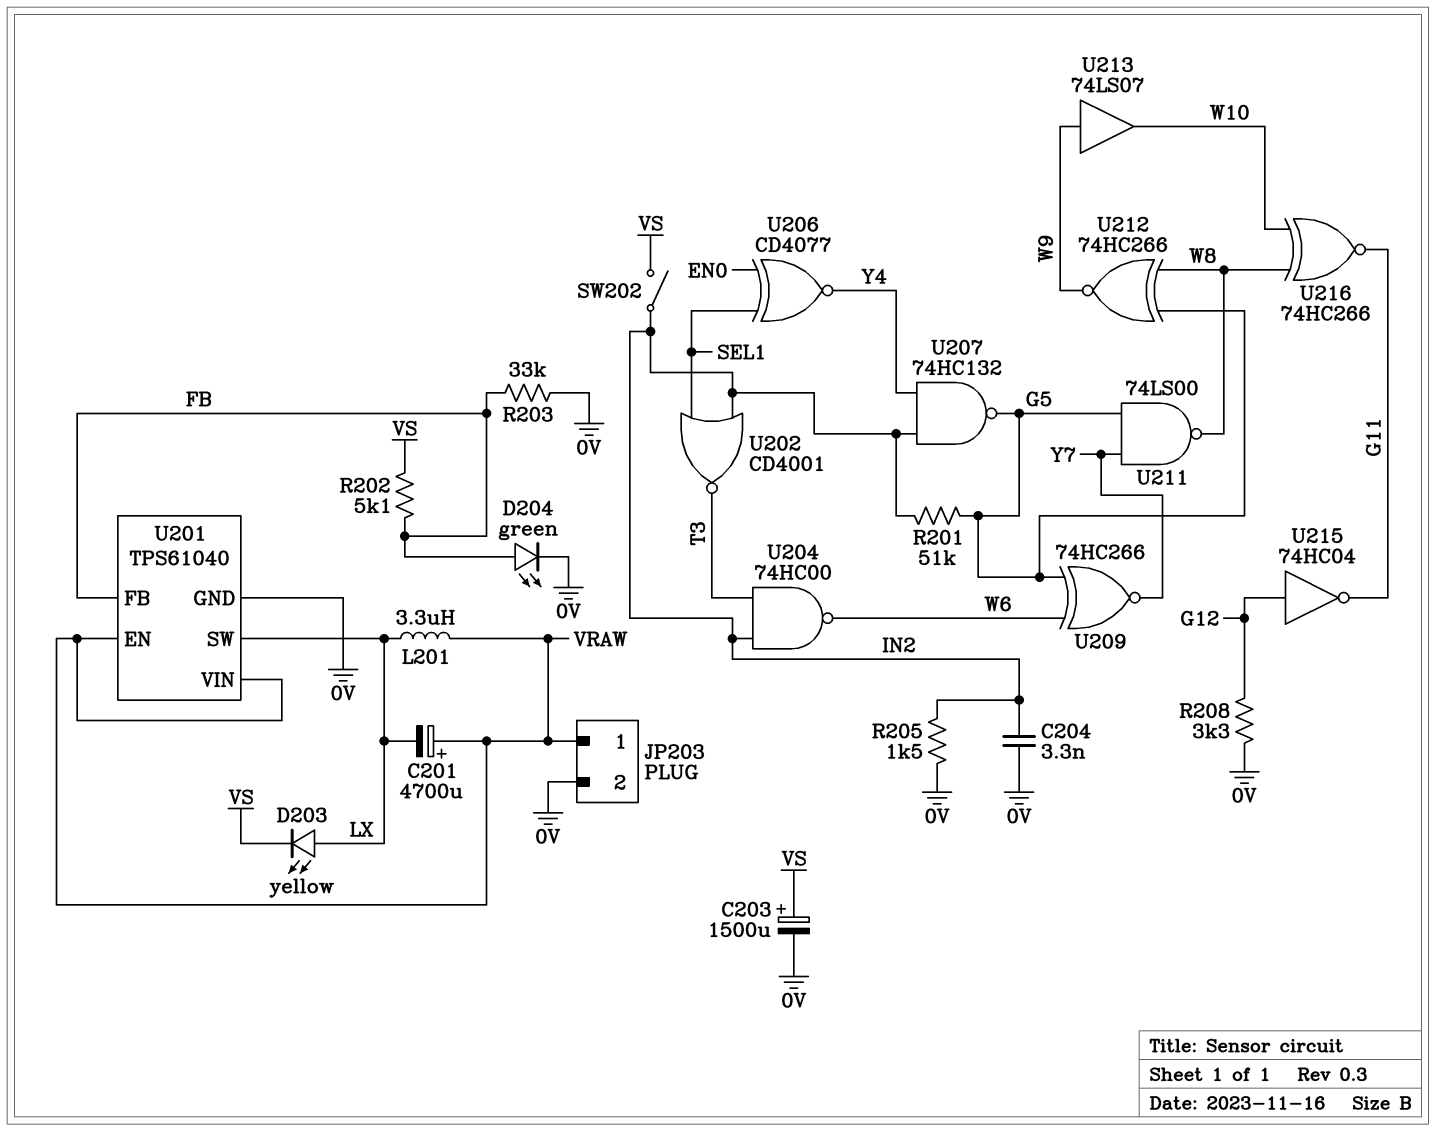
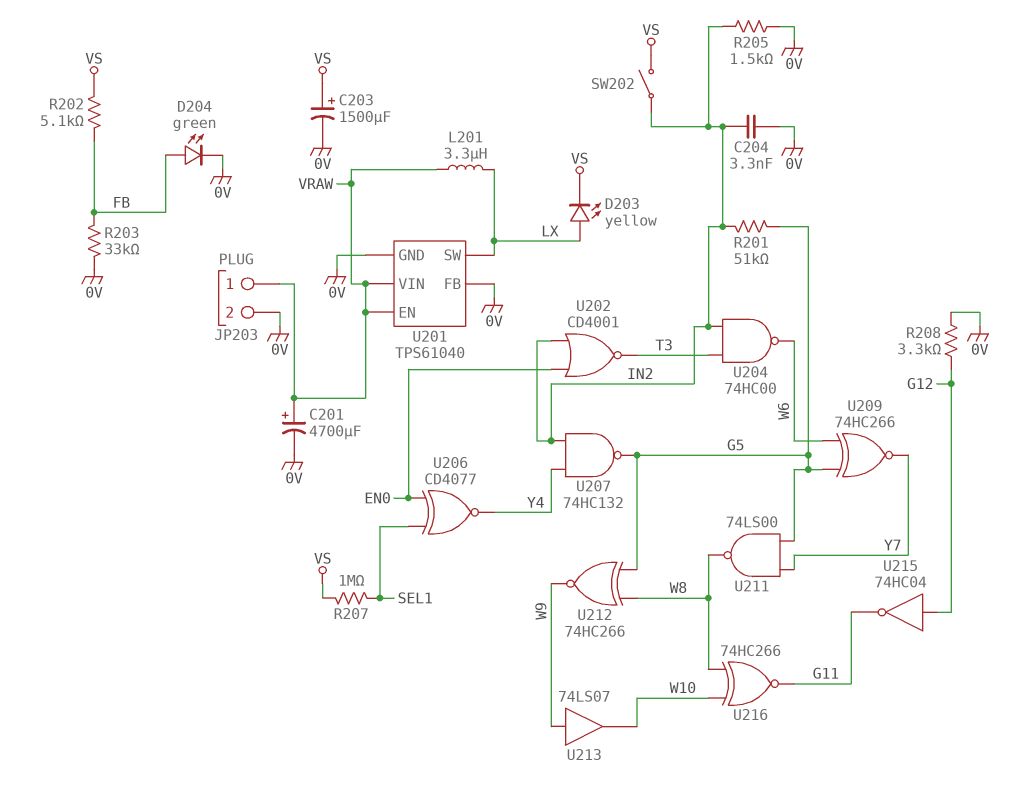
C201: 4700uF (plus VRAW, minus LX) -> 4700uF (plus VRAW, minus 0V)
R207: none -> 1M (SEL1, VS)
U201 pin FB: FB -> 0V
U202: NOR CD4001 (in IN2, in SEL1, out T3) -> NOR CD4001 (in EN0, in IN2, out T3)

